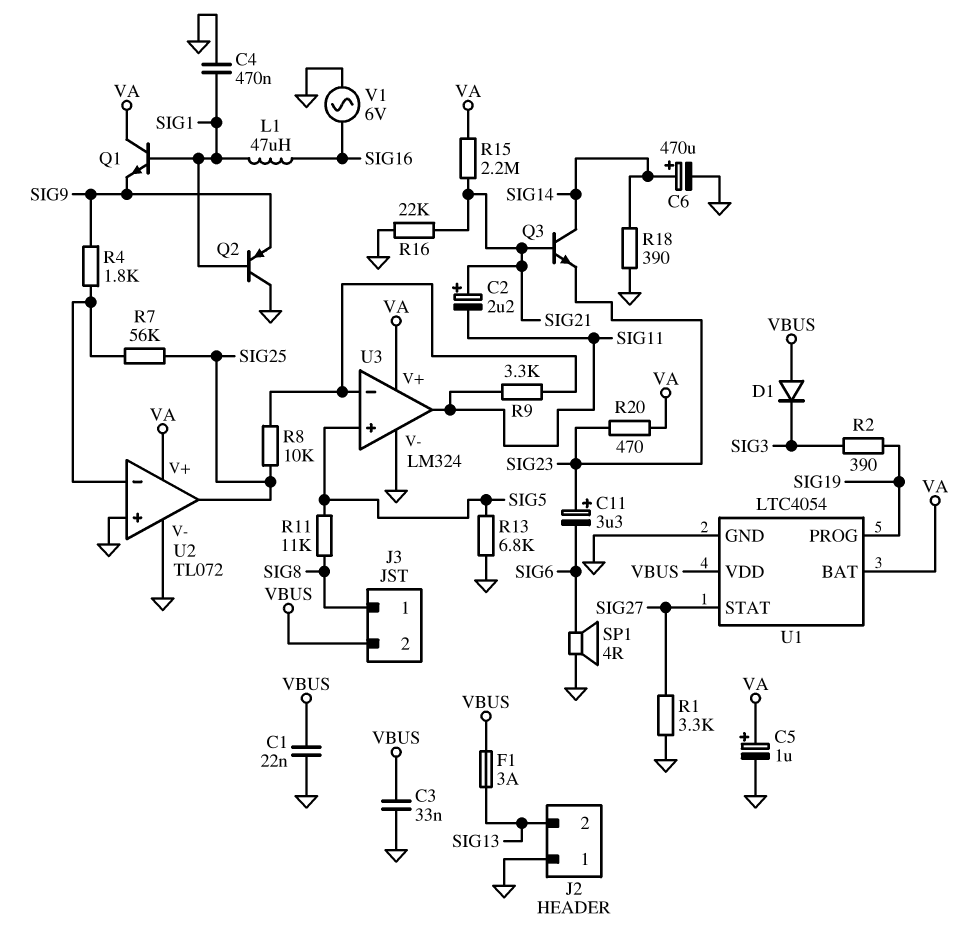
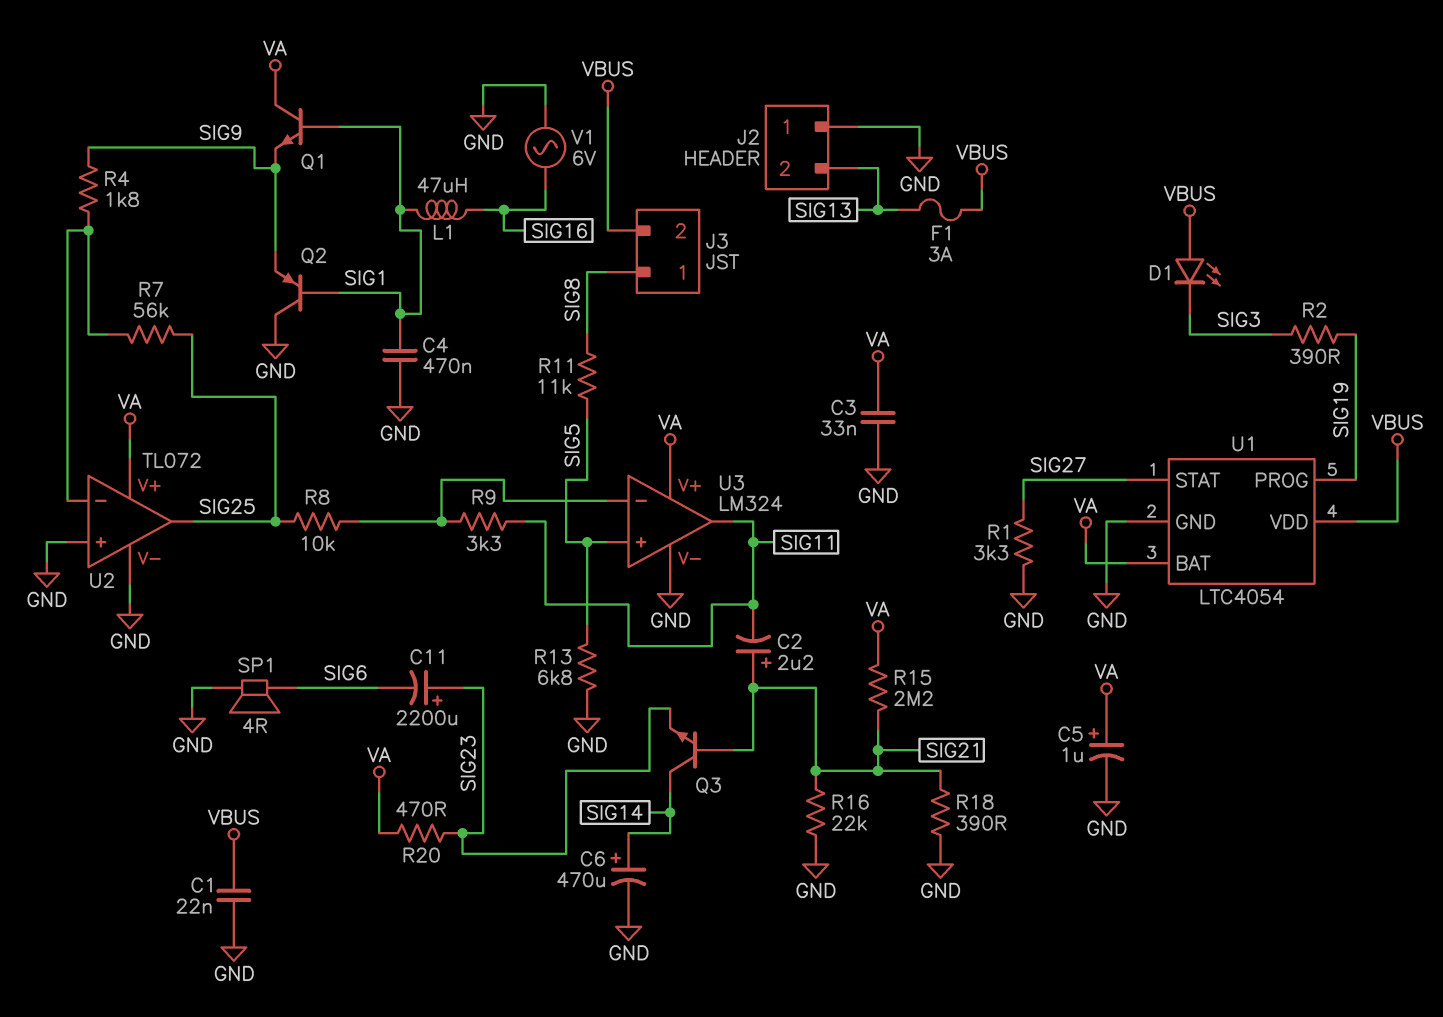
C3: 33nF (GND, VBUS) -> 33nF (GND, VA)
C11: 3.3uF (plus SIG23, minus SIG6) -> 2200uF (plus SIG23, minus SIG6)
D1: diode (A VBUS, K SIG3) -> LED (A VBUS, K SIG3)
R18: 390 (GND, SIG14) -> 390 (GND, SIG21)

